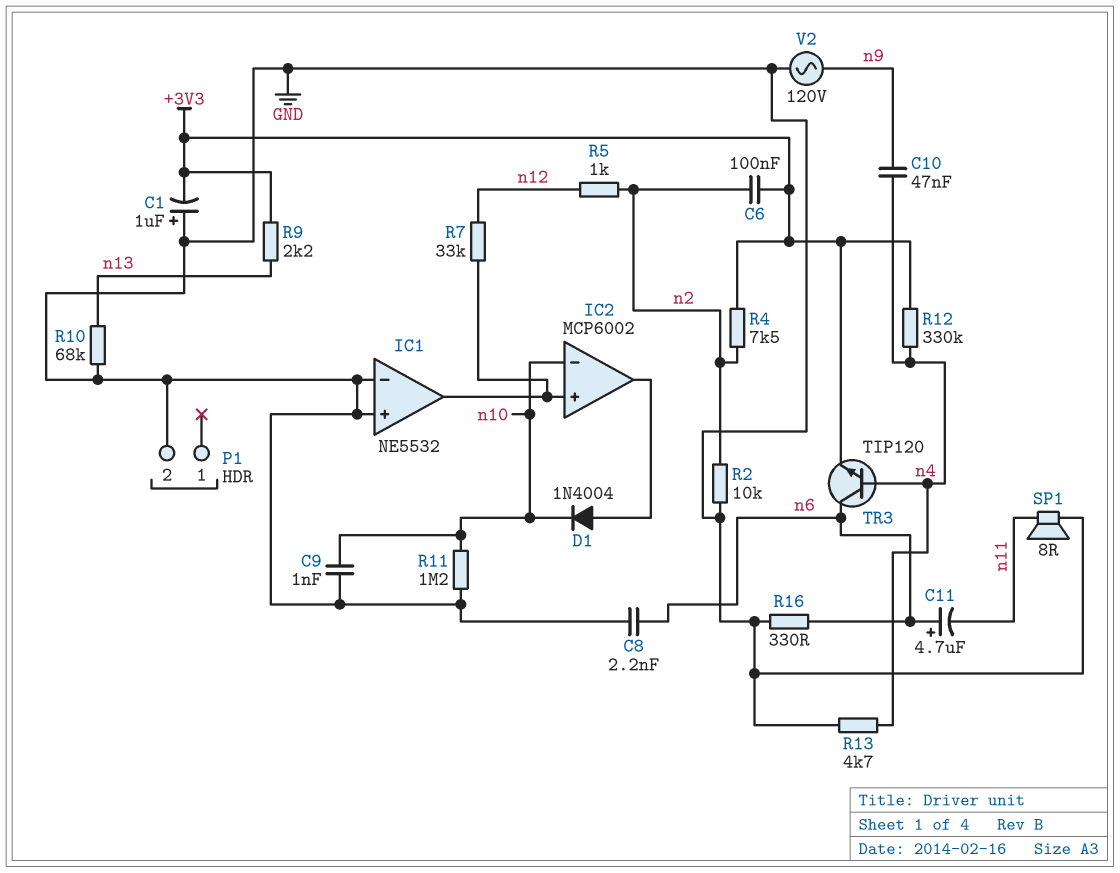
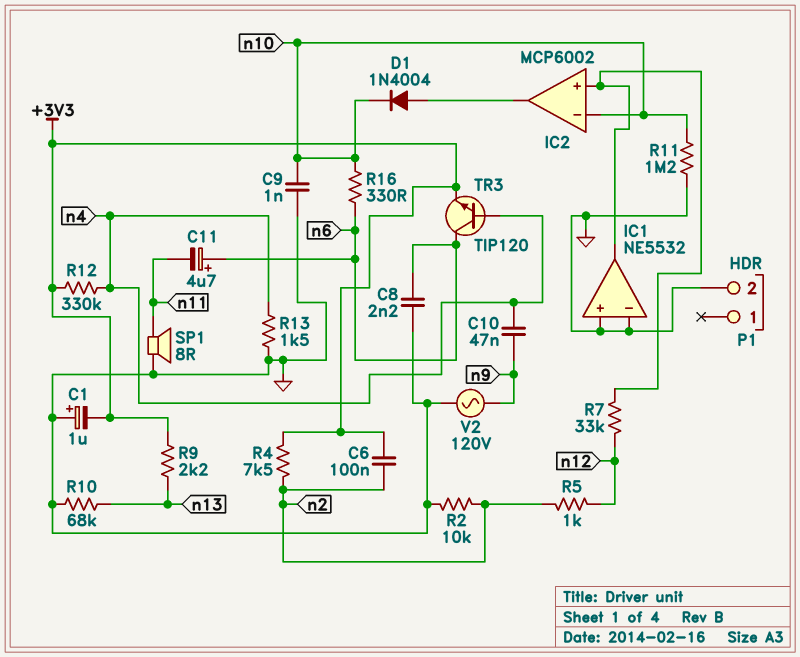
R13: 4.7k (GND, n4) -> 1.5k (GND, n4)
R16: 330 (GND, n6) -> 330 (n6, n10)

